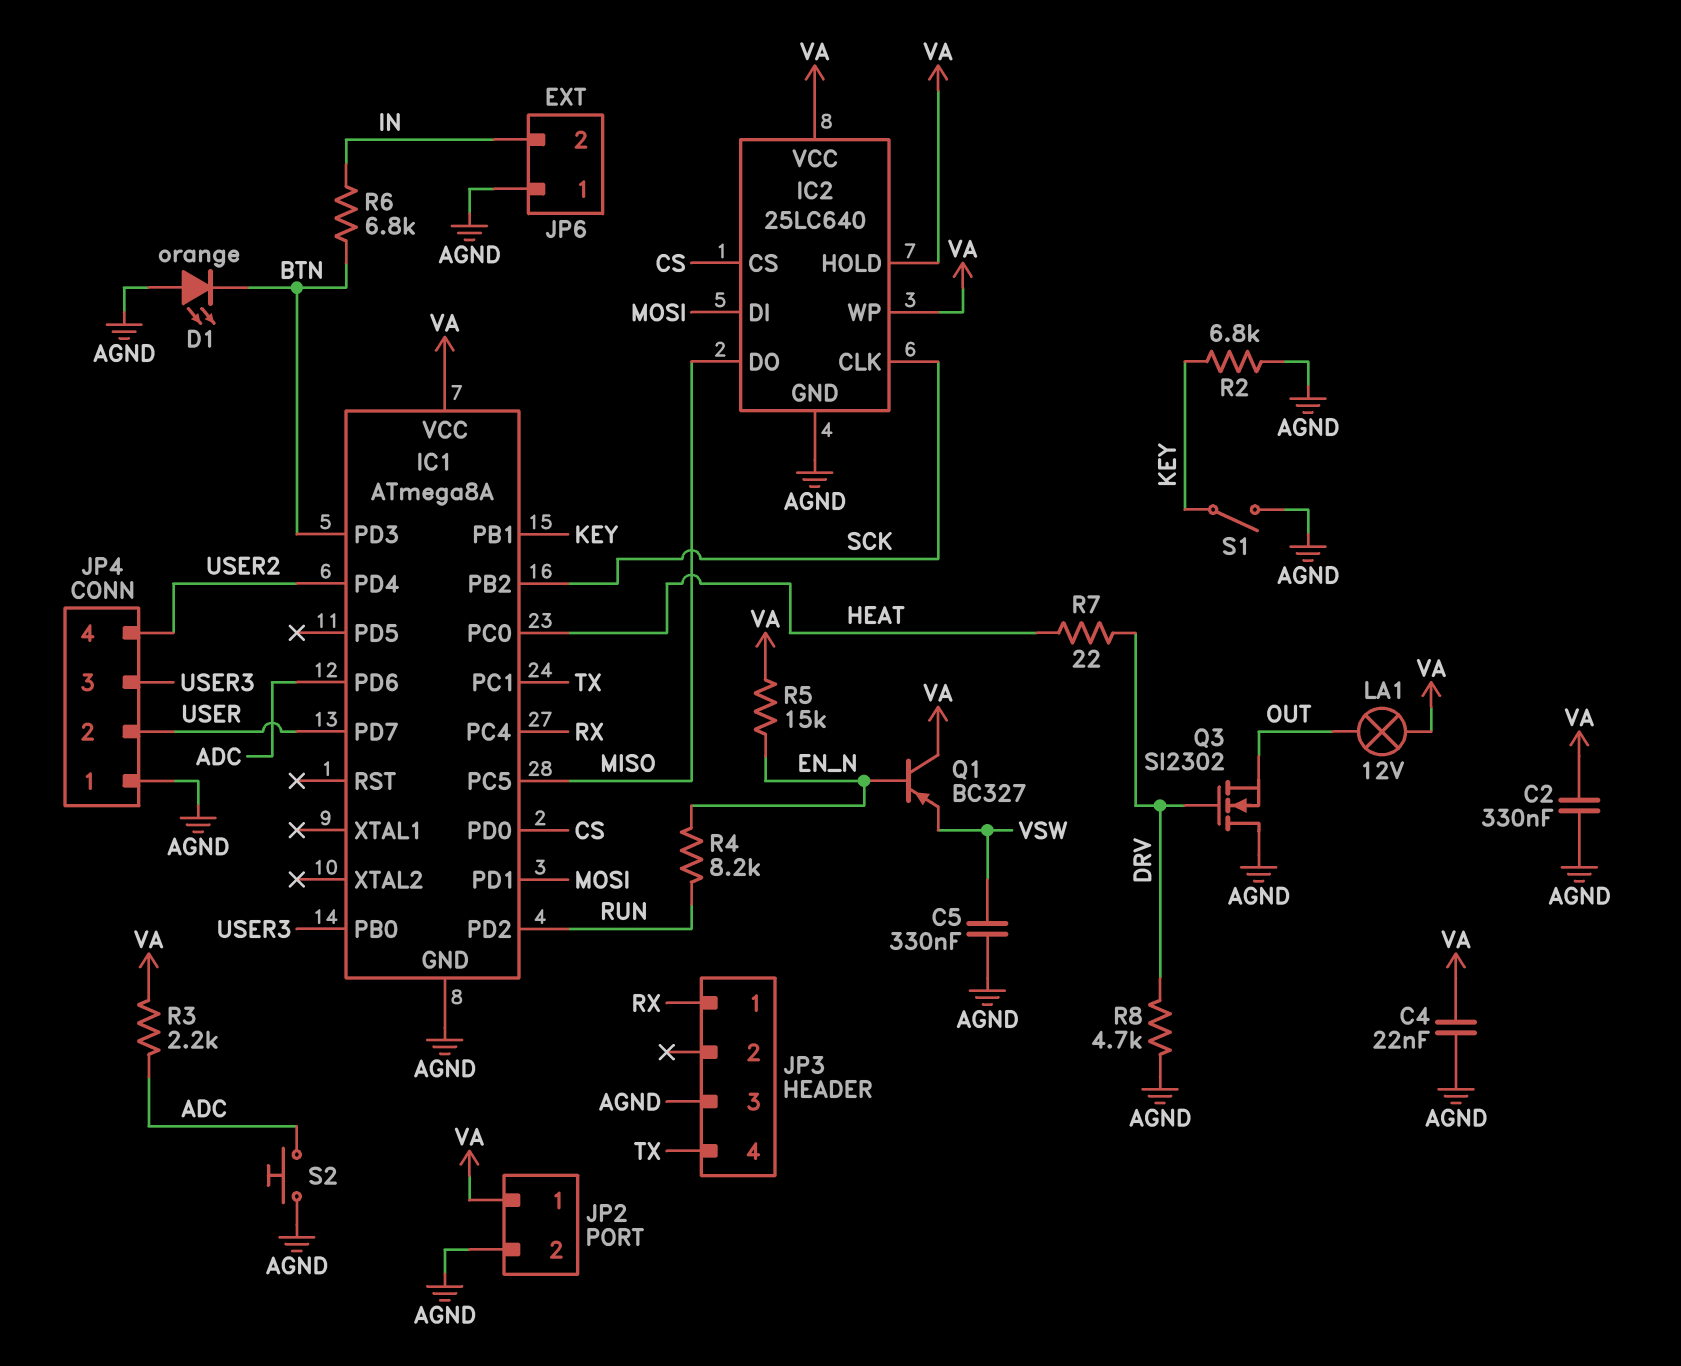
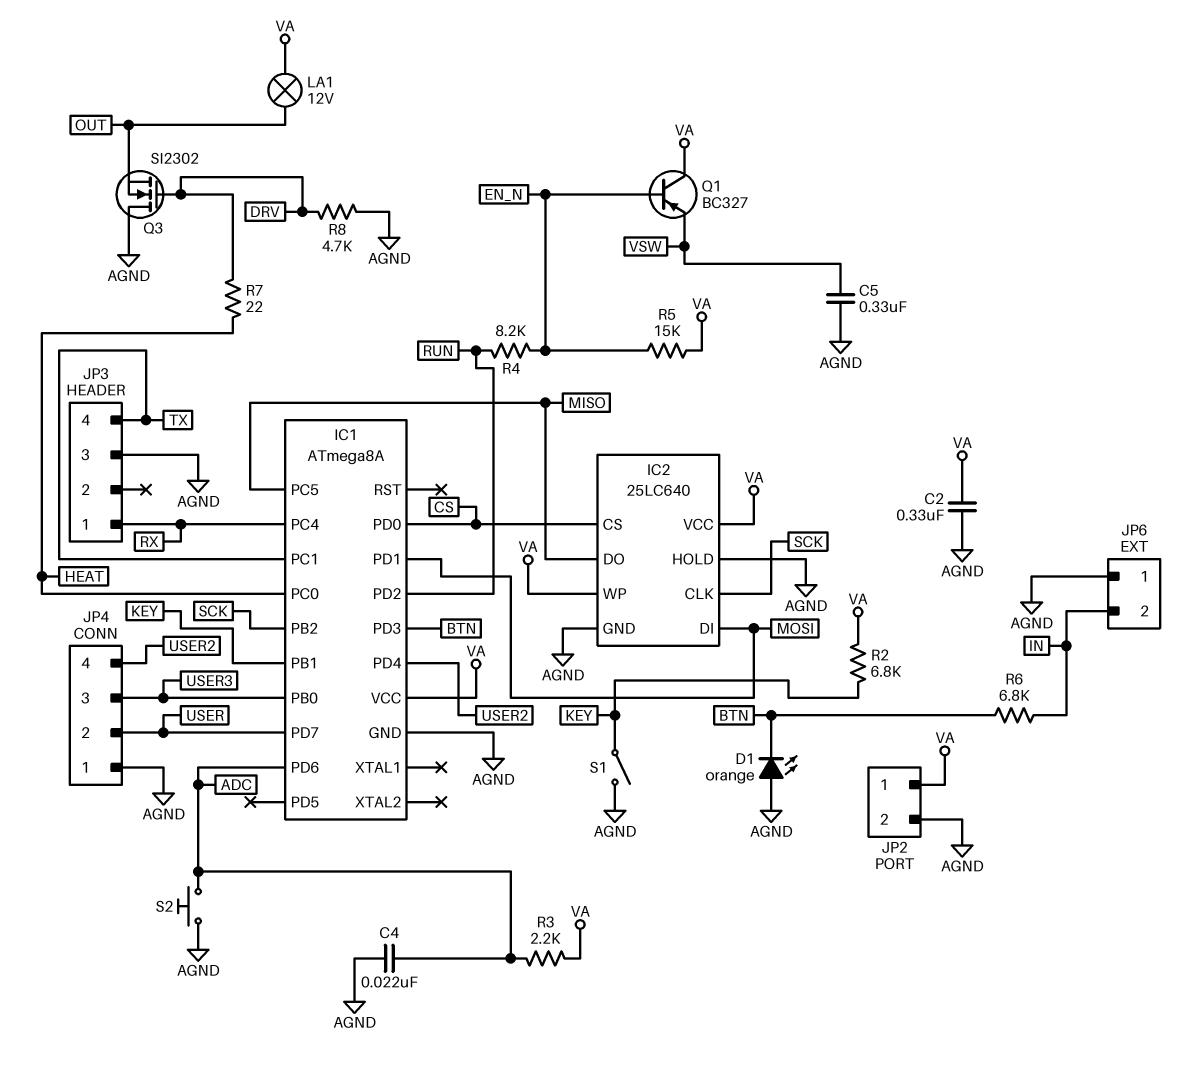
C4: 22nF (AGND, VA) -> 22nF (ADC, AGND)
IC2 pin HOLD: VA -> AGND
R2: 6.8k (AGND, KEY) -> 6.8k (KEY, VA)

